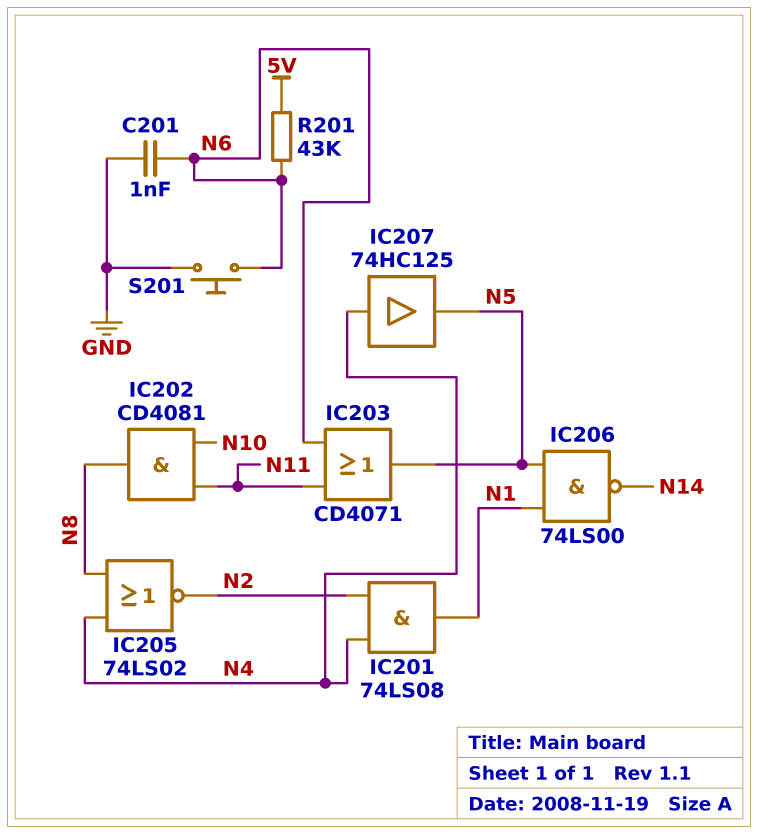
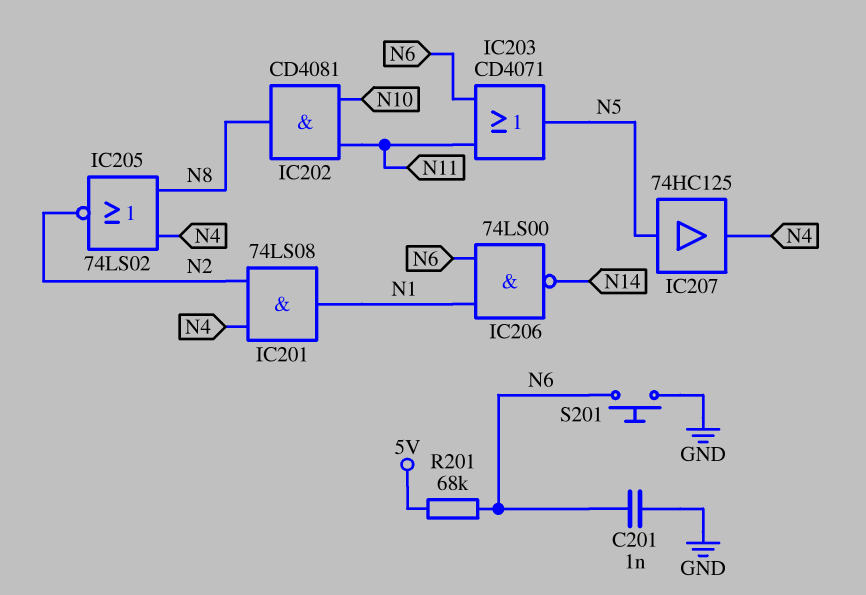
IC206: NAND 74LS00 (in N1, in N5, out N14) -> NAND 74LS00 (in N1, in N6, out N14)
IC207: buffer 74HC125 (in N4, out N5) -> buffer 74HC125 (in N5, out N4)
R201: 43k (5V, N6) -> 68k (5V, N6)

